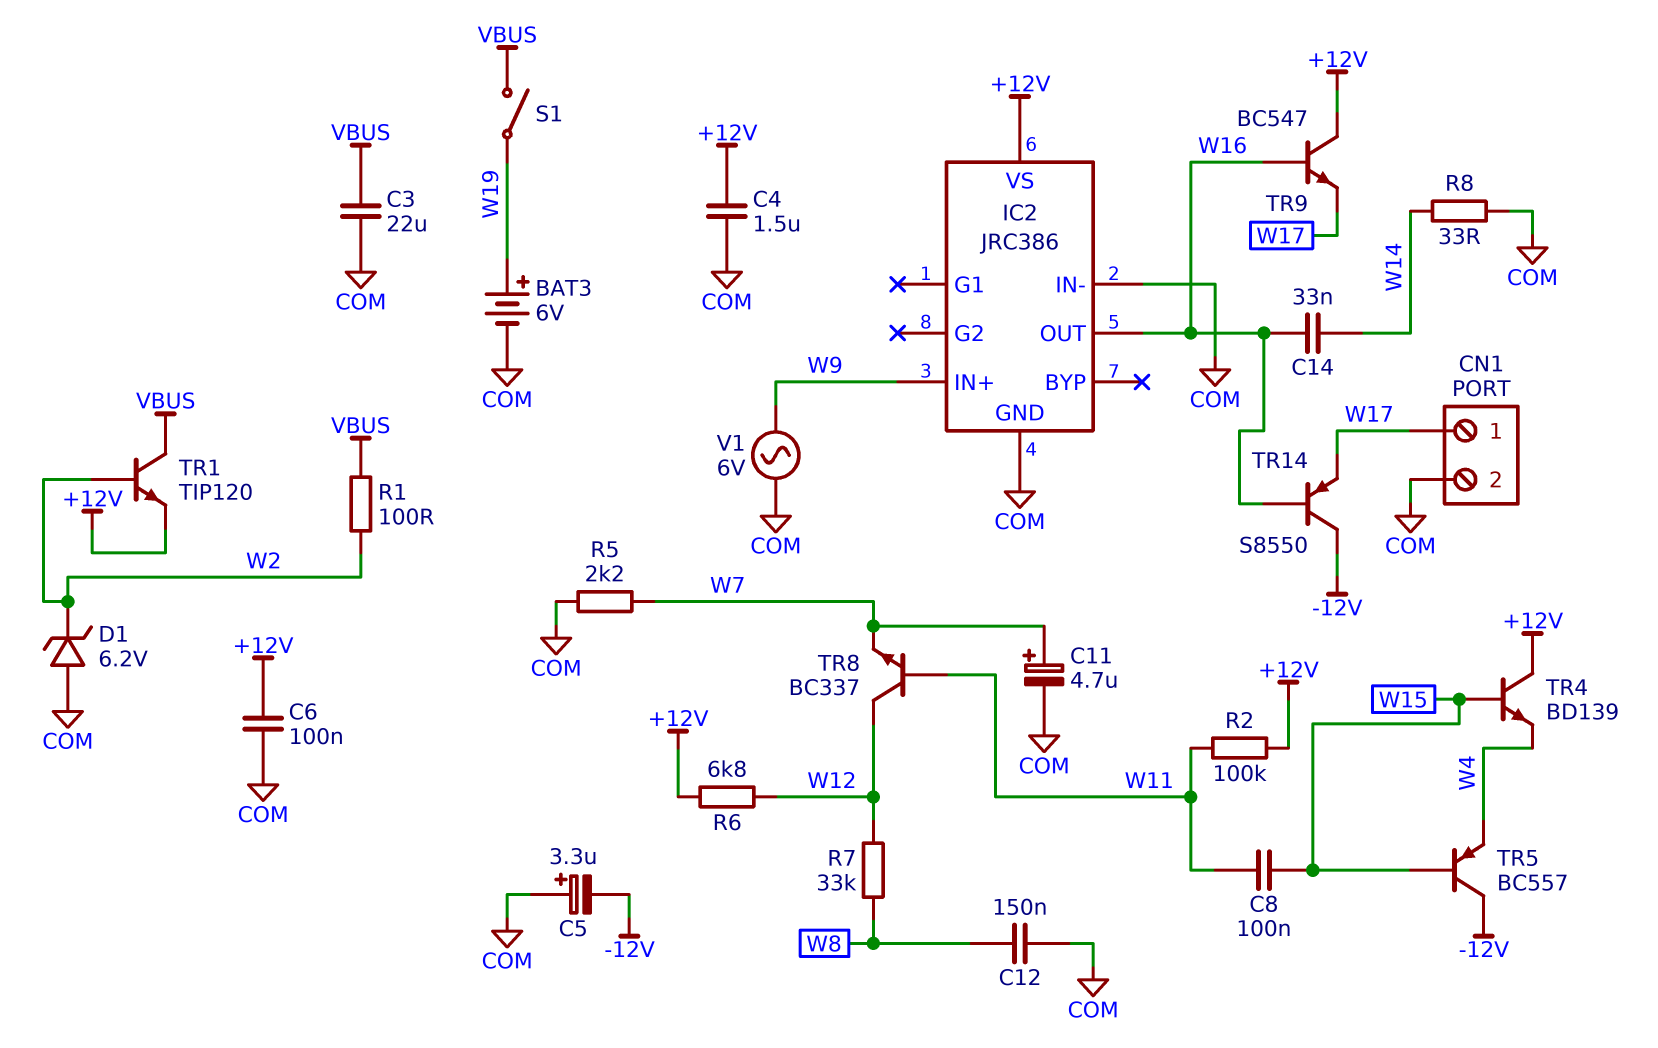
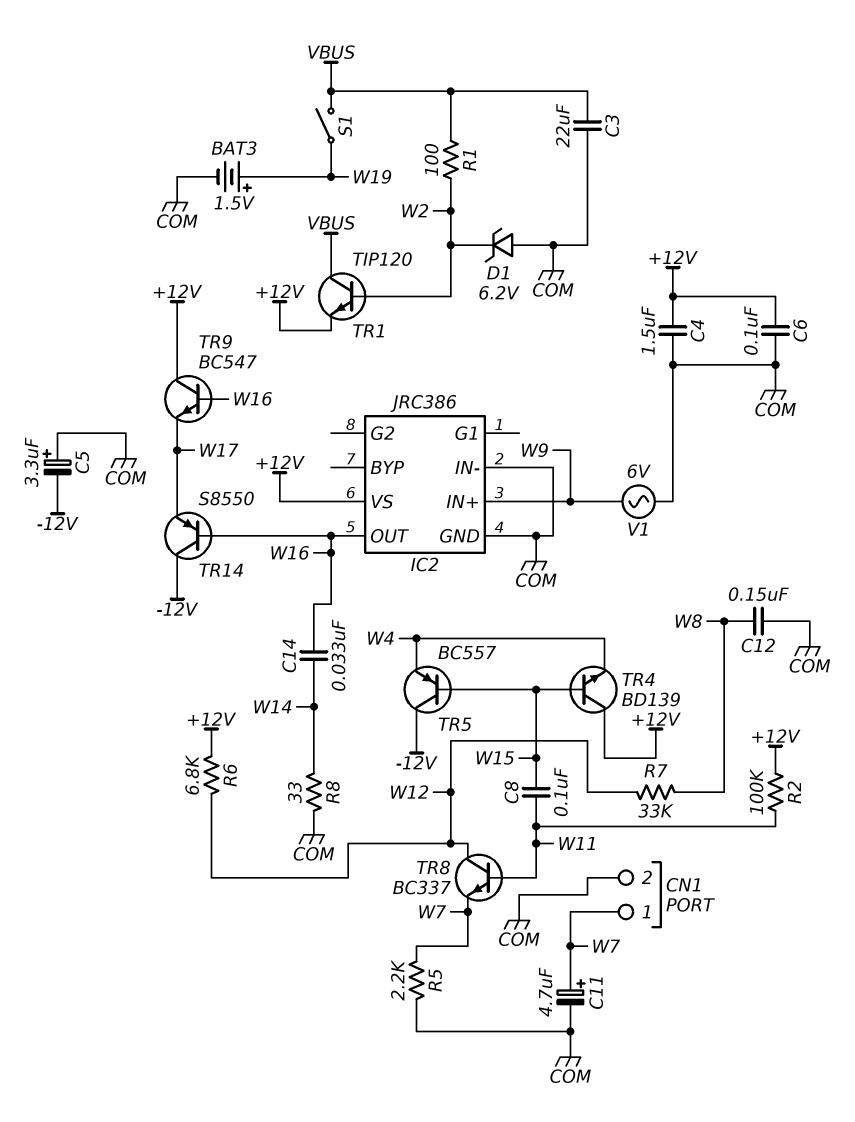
BAT3: 6V (plus W19, minus COM) -> 1.5V (plus W19, minus COM)
CN1 pin 1: W17 -> W7

